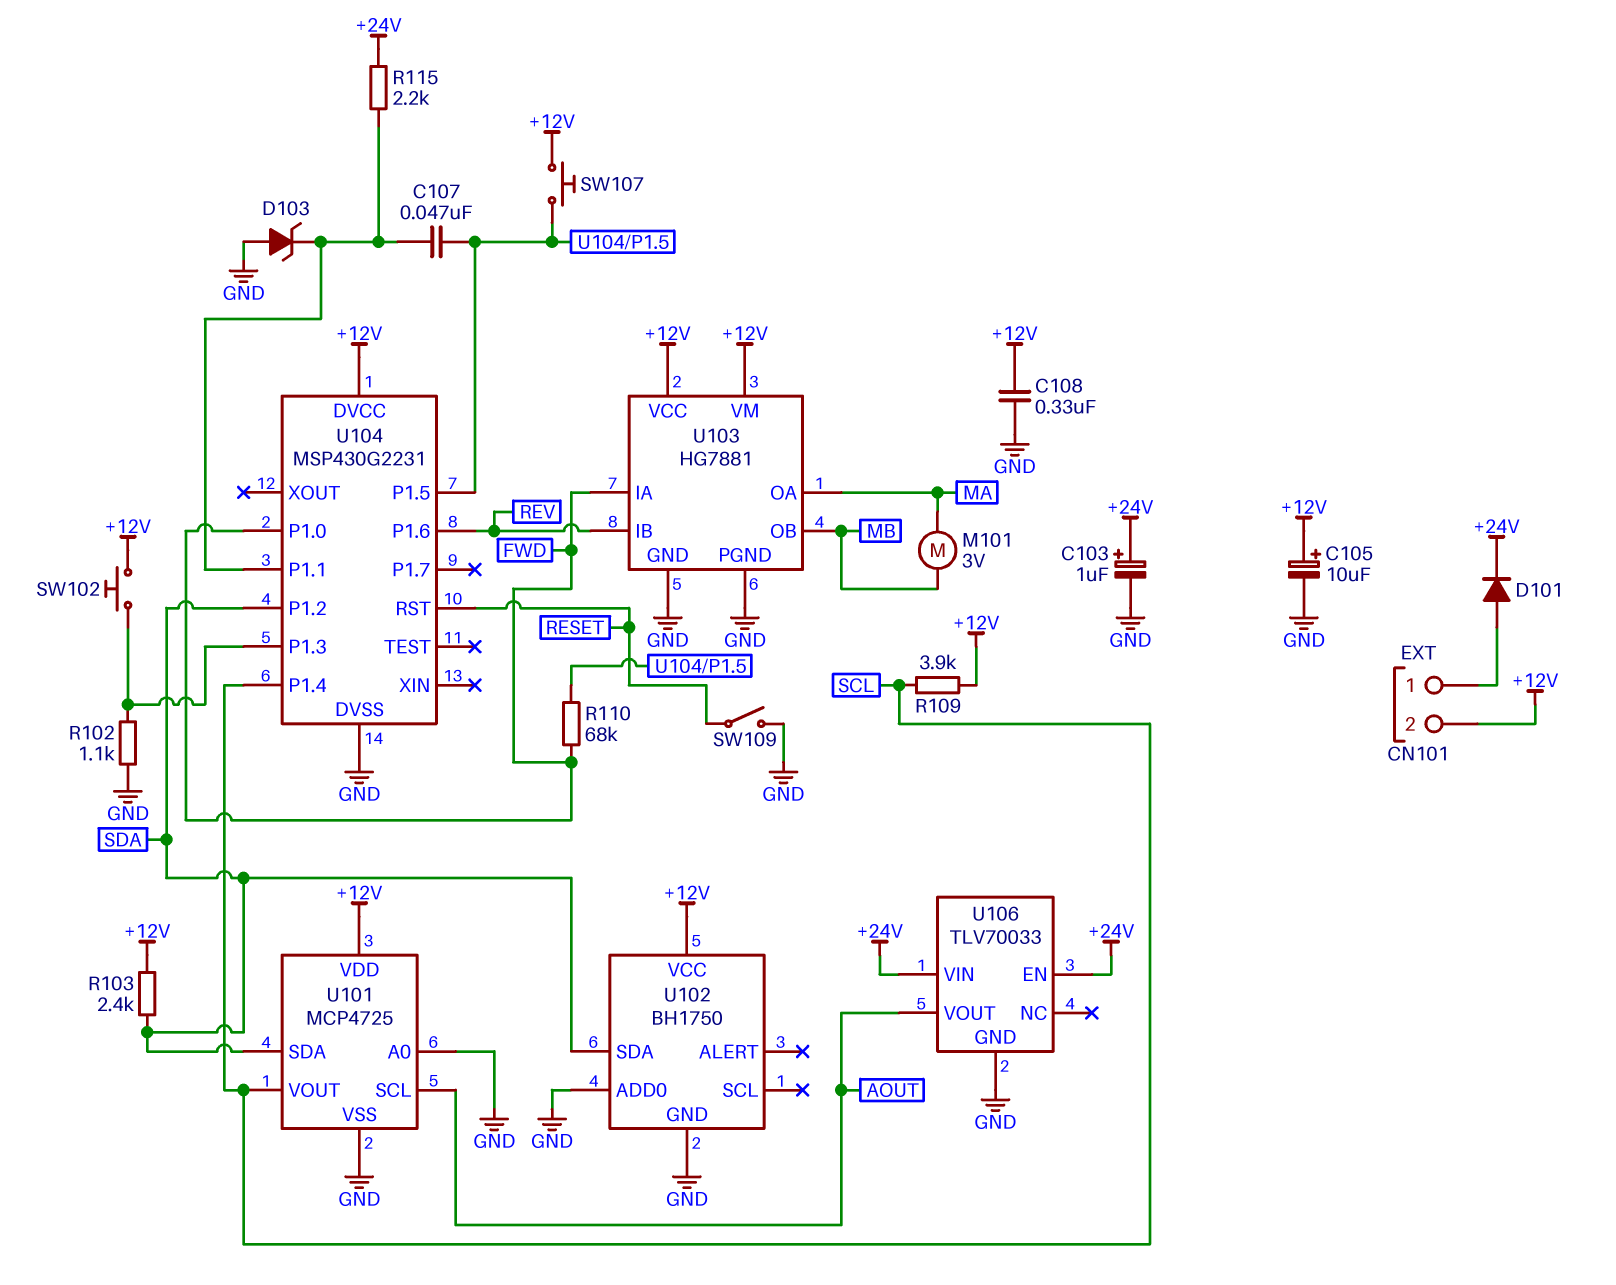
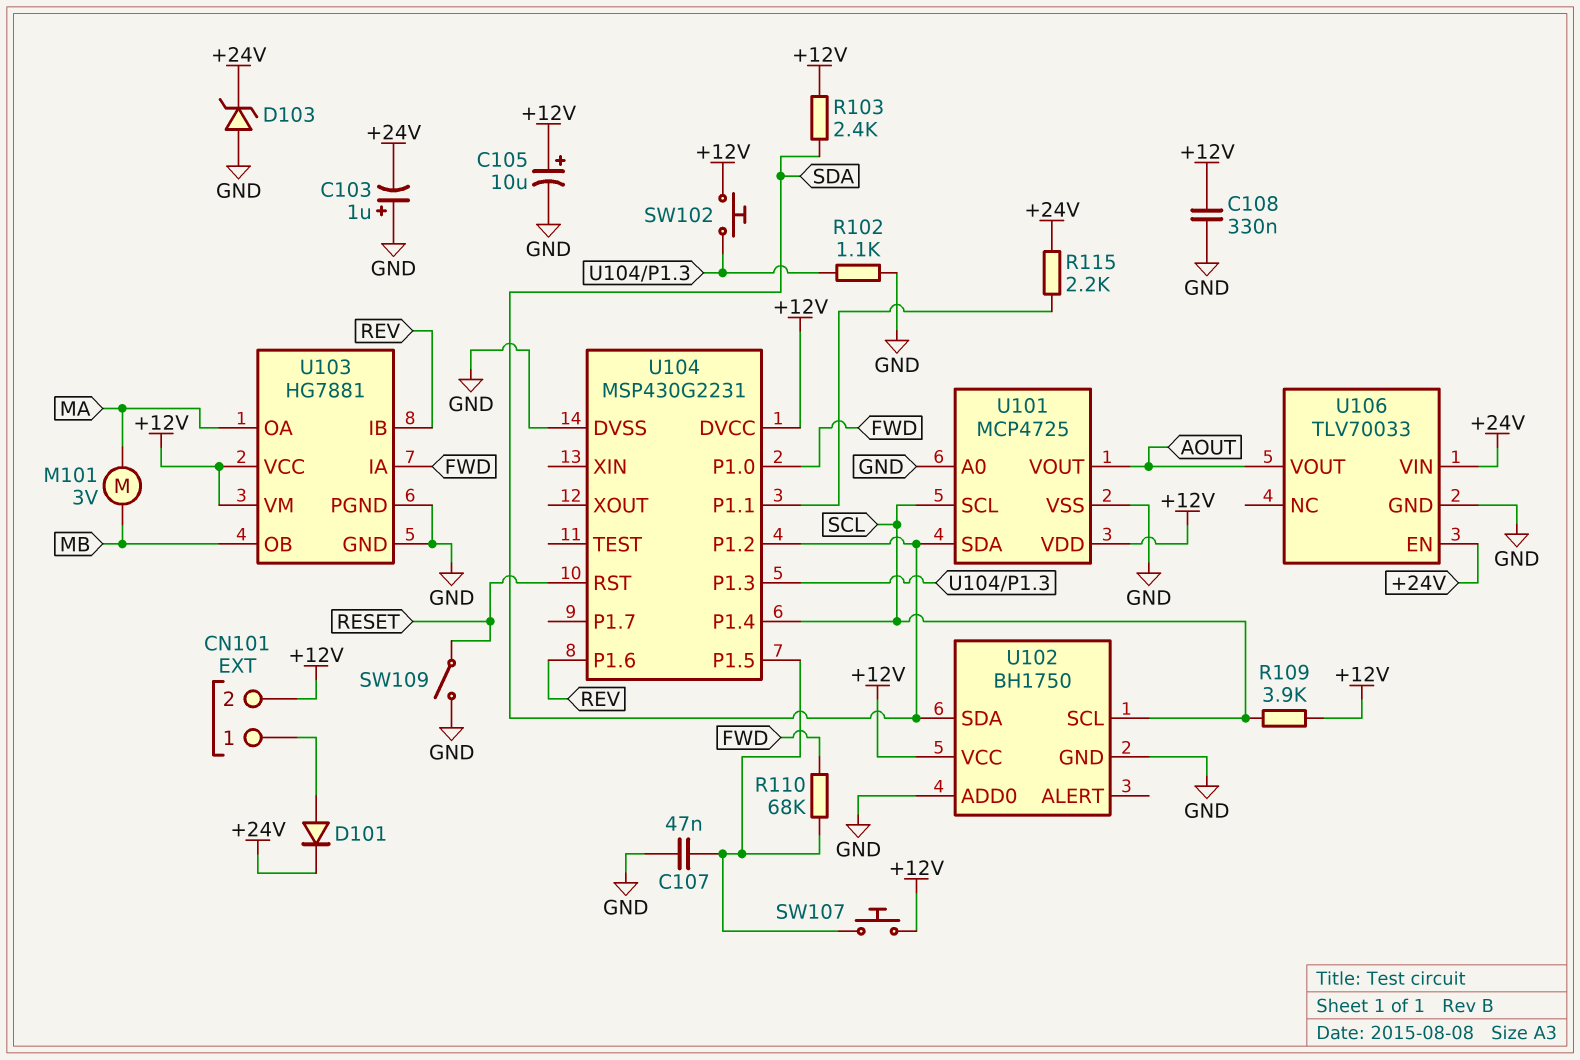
C103: 1uF (plus +24V, minus GND) -> 1uF (plus GND, minus +24V)
C107: 47nF (U104/P1.1, U104/P1.5) -> 47nF (GND, U104/P1.5)
D103: zener (A GND, K U104/P1.1) -> zener (A GND, K +24V)
U101 pin SCL: AOUT -> SCL
U101 pin VOUT: SCL -> AOUT
U102 pin SCL: none -> SCL

